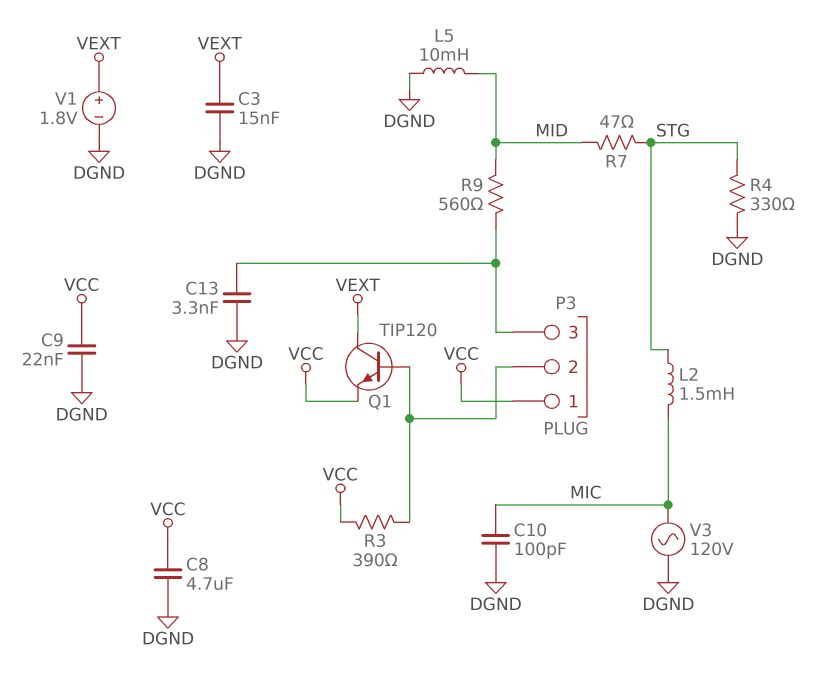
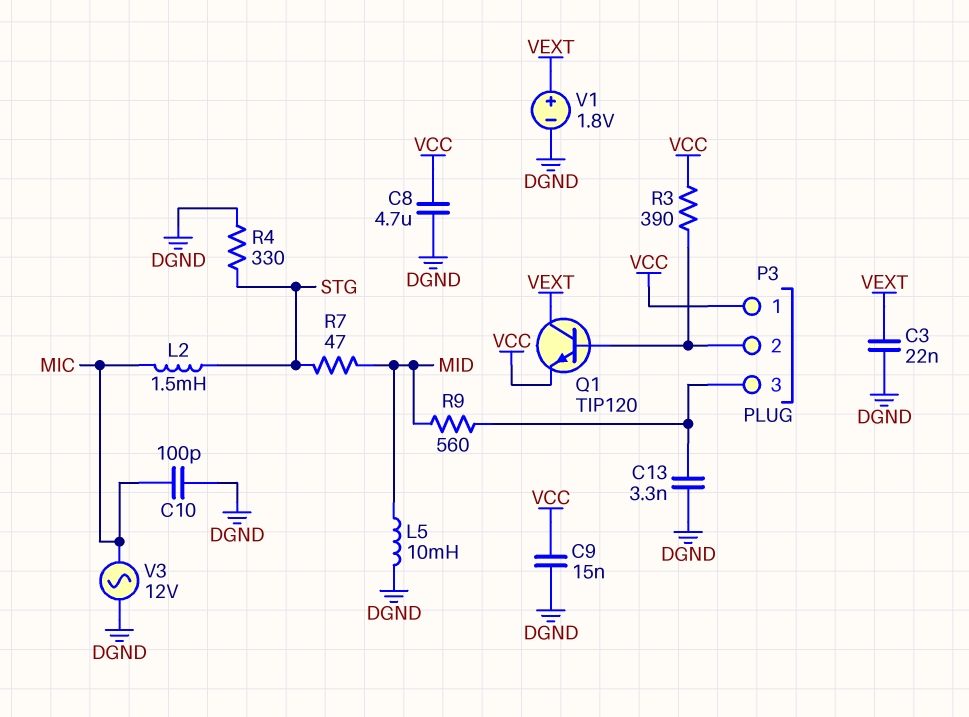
C3: 15nF (DGND, VEXT) -> 22nF (DGND, VEXT)
C9: 22nF (DGND, VCC) -> 15nF (DGND, VCC)
V3: AC 120V (DGND, MIC) -> AC 12V (DGND, MIC)

